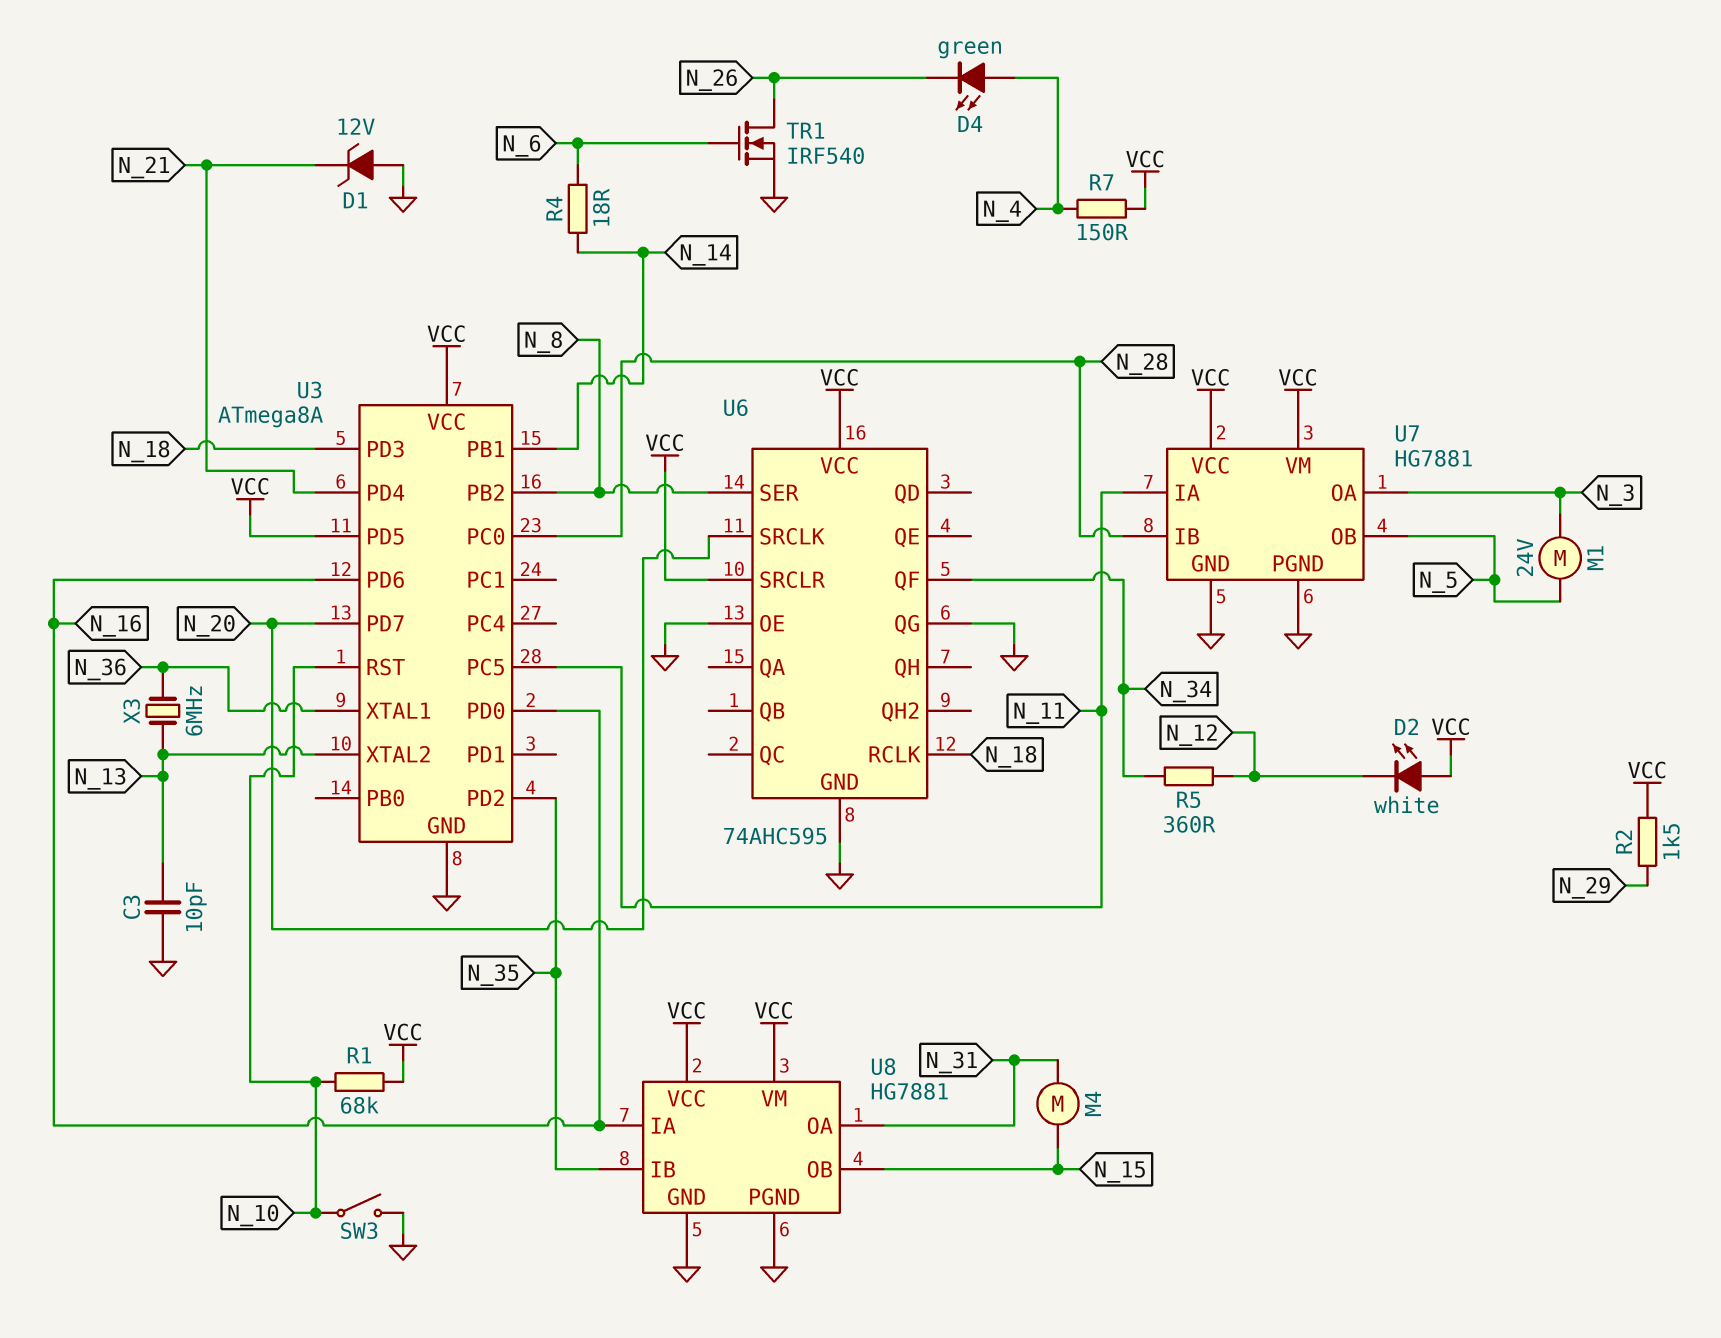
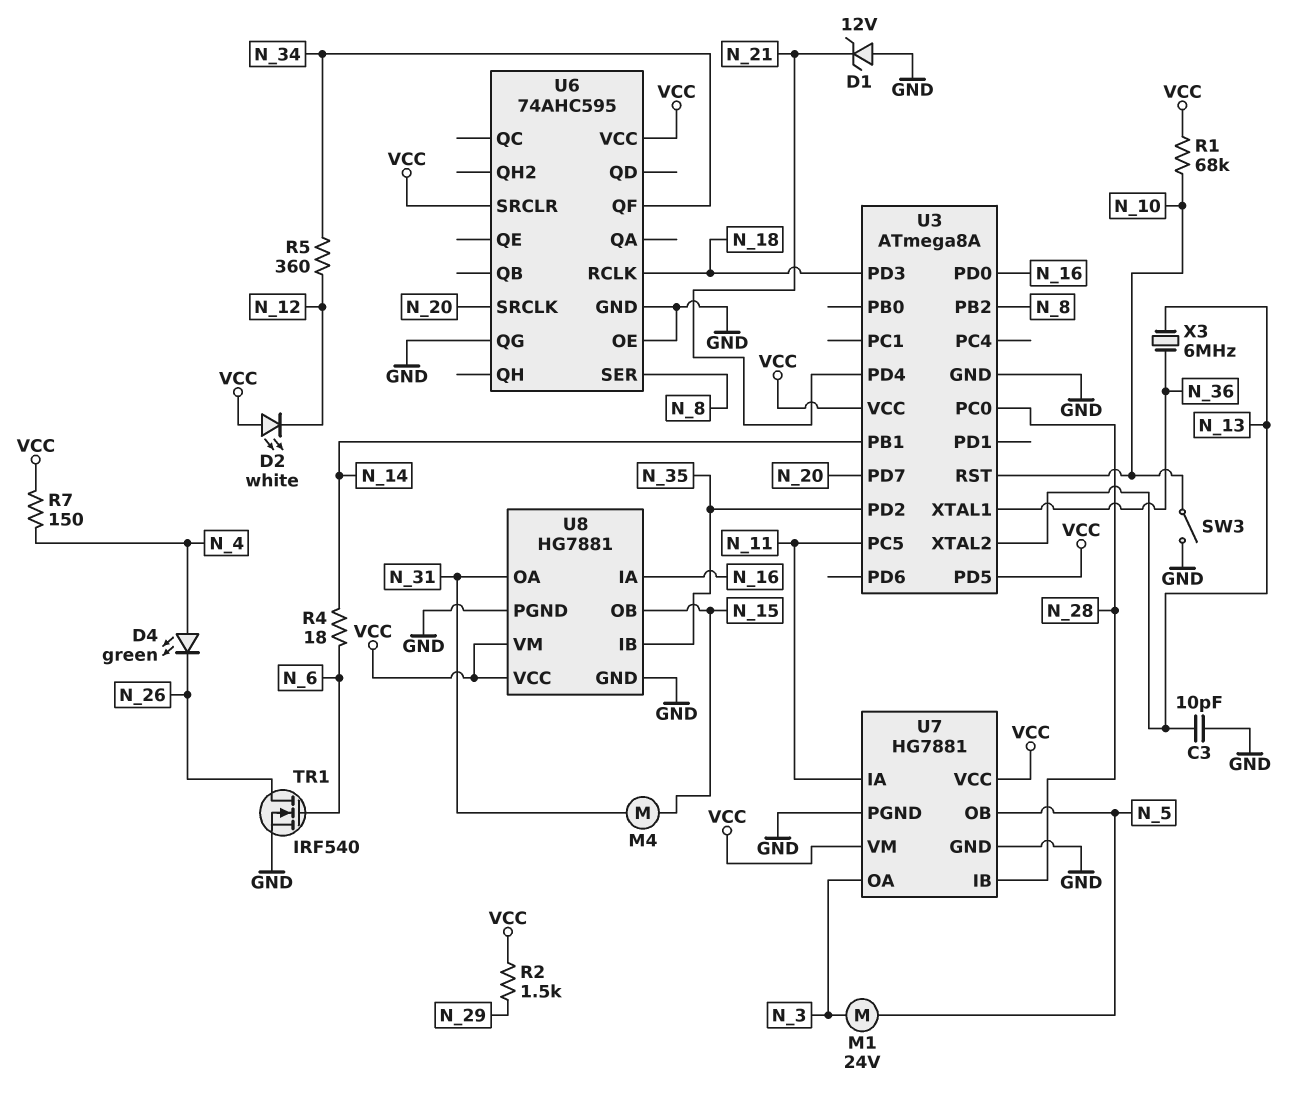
U3 pin PD6: N_16 -> none

